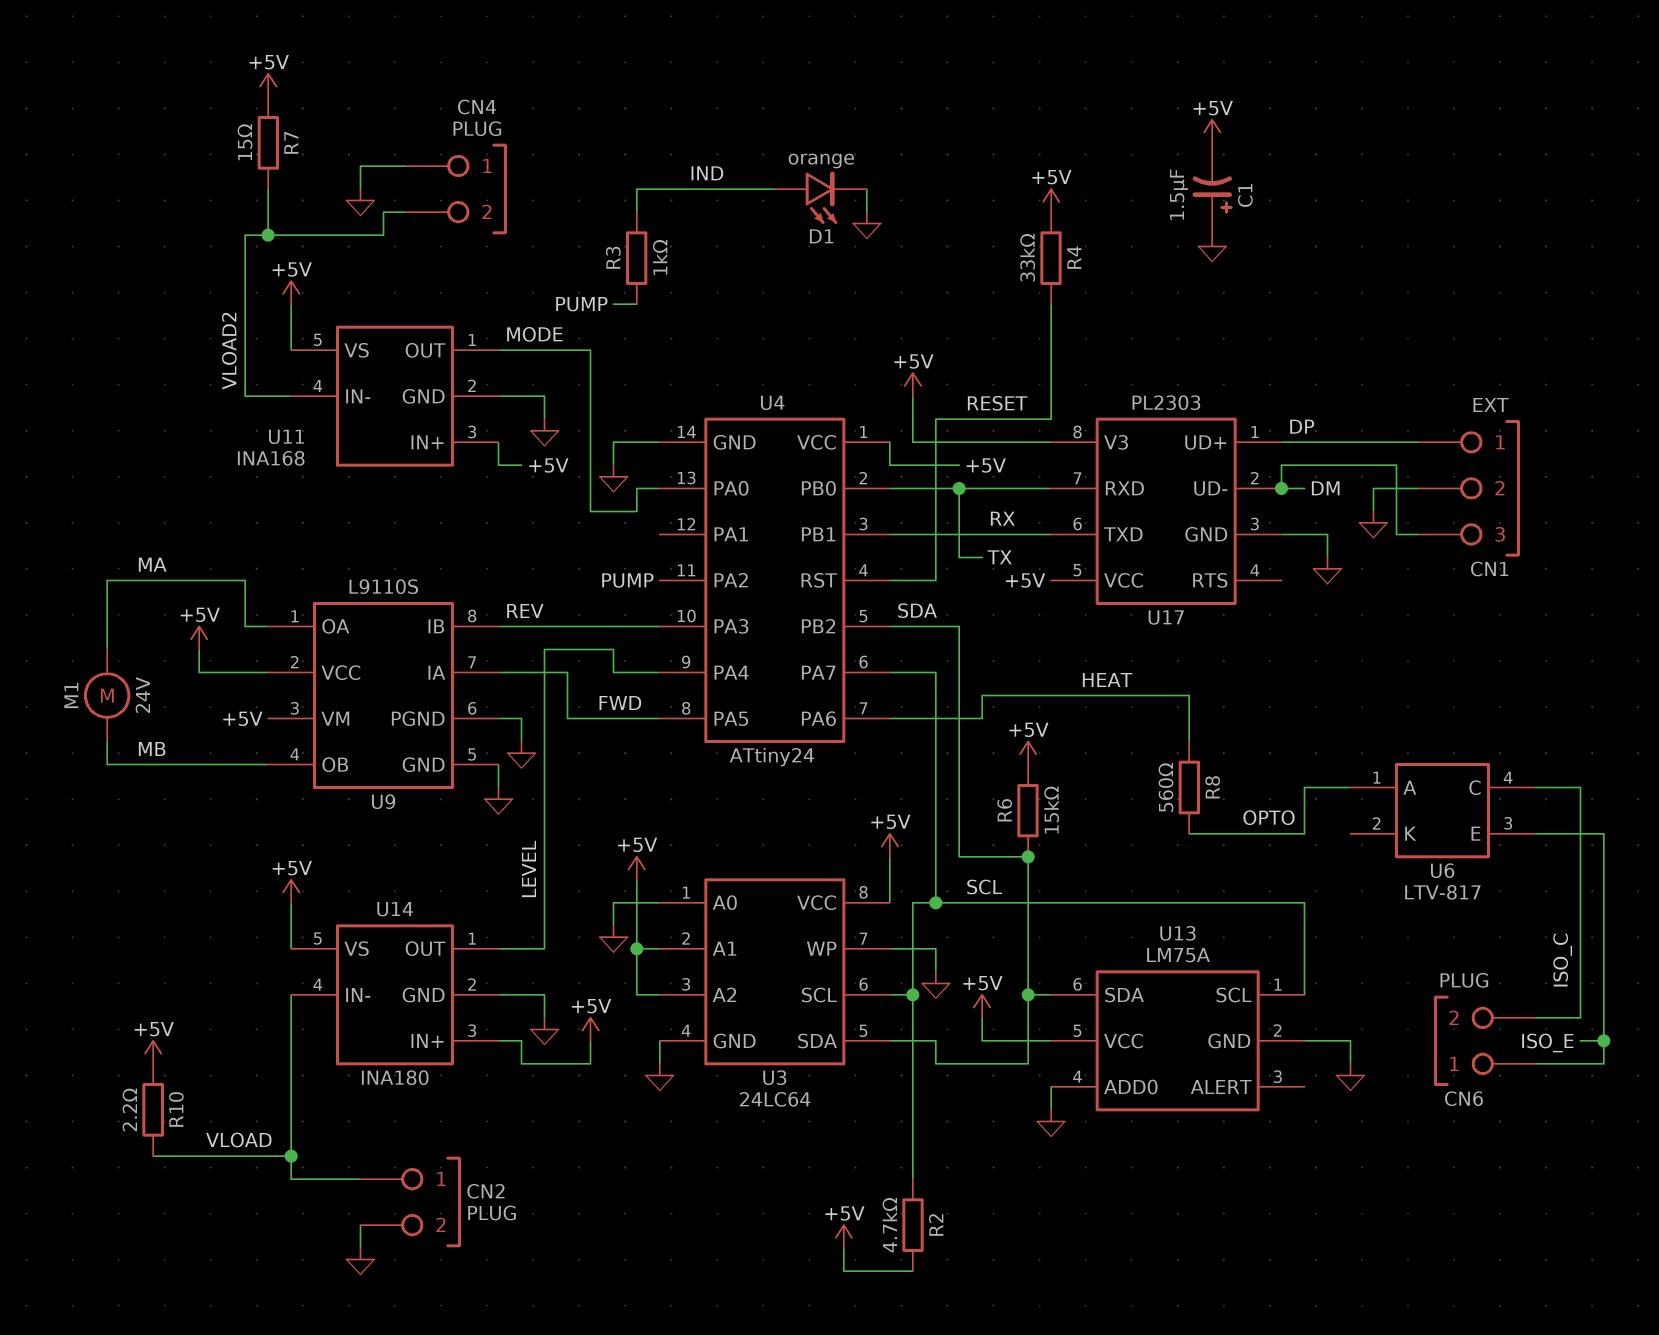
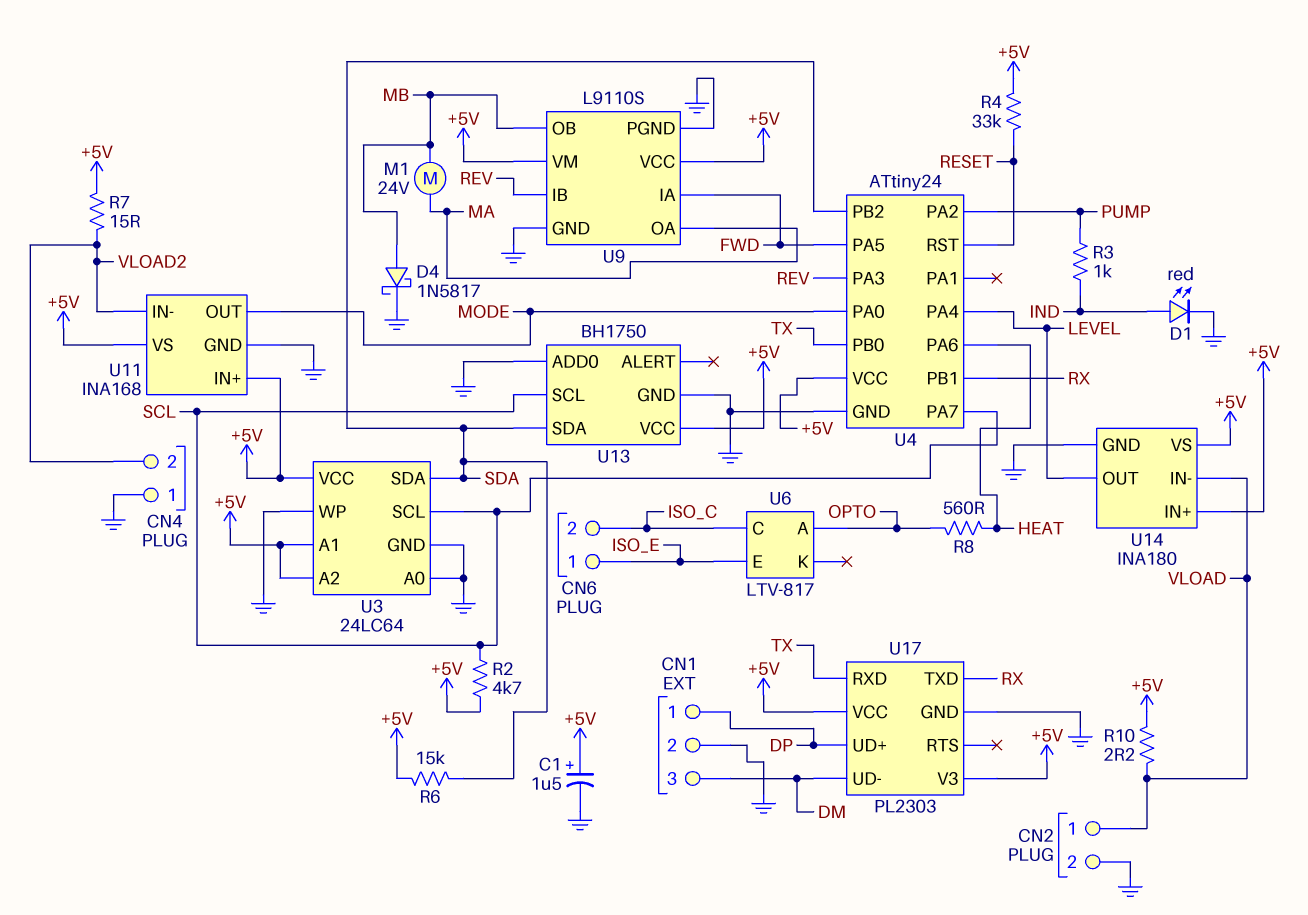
C1: 1.5uF (plus GND, minus +5V) -> 1.5uF (plus +5V, minus GND)
D1: LED orange (A IND, K GND) -> LED red (A IND, K GND)
D4: none -> schottky 1N5817 (A MB, K GND)
U13: LM75A -> BH1750

